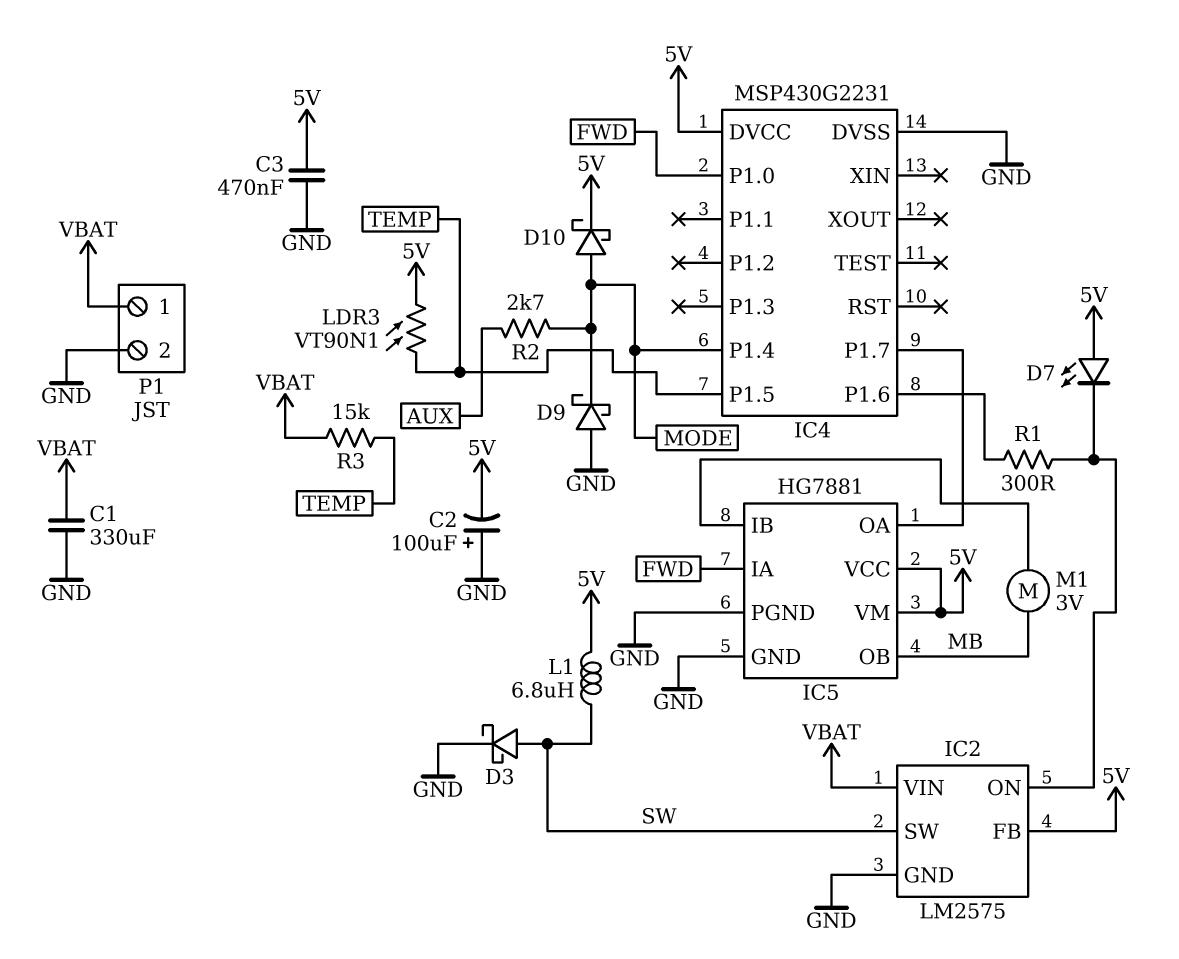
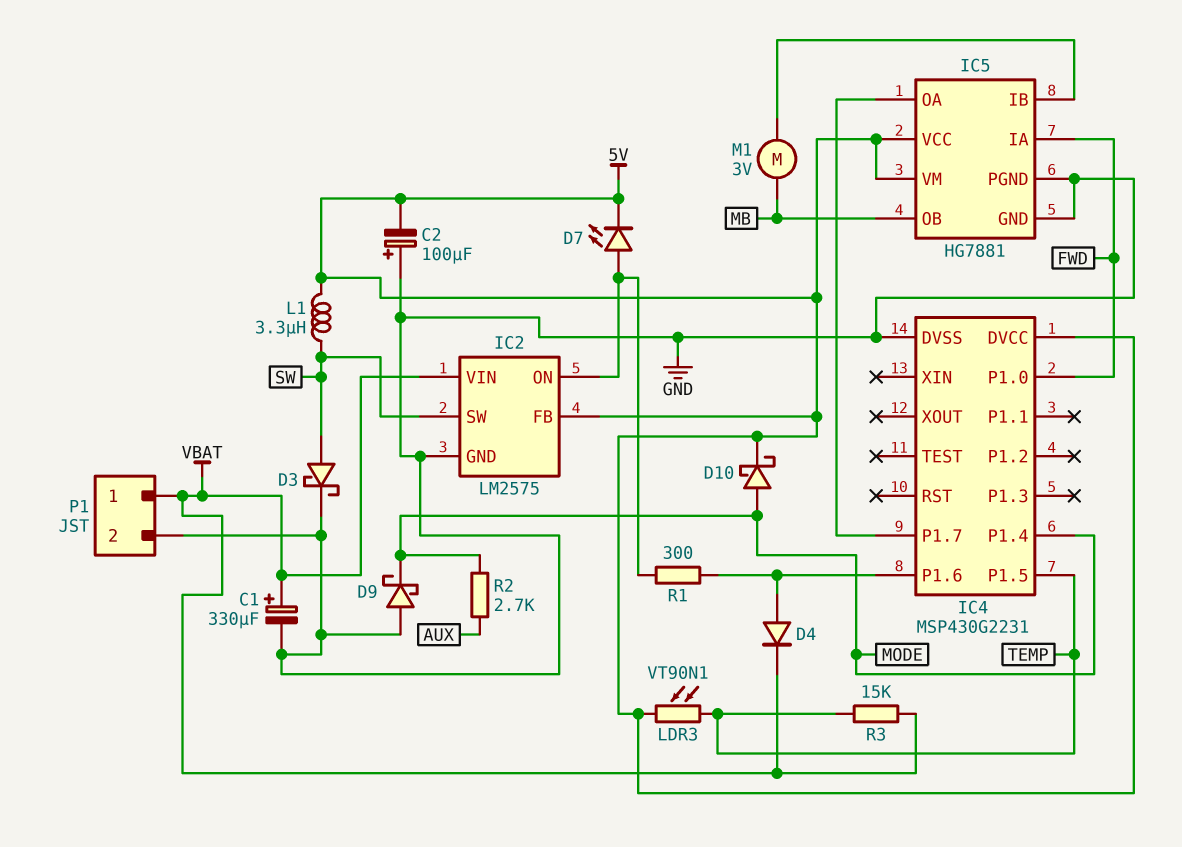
C1: 330uF (GND, VBAT) -> 330uF (plus VBAT, minus GND)
C3: 470nF (5V, GND) -> none
D4: none -> diode (A IC4/P1.6, K VBAT)
D7: LED (A 5V, K IC2/ON) -> LED (A IC2/ON, K 5V)
L1: 6.8uH (5V, SW) -> 3.3uH (5V, SW)

